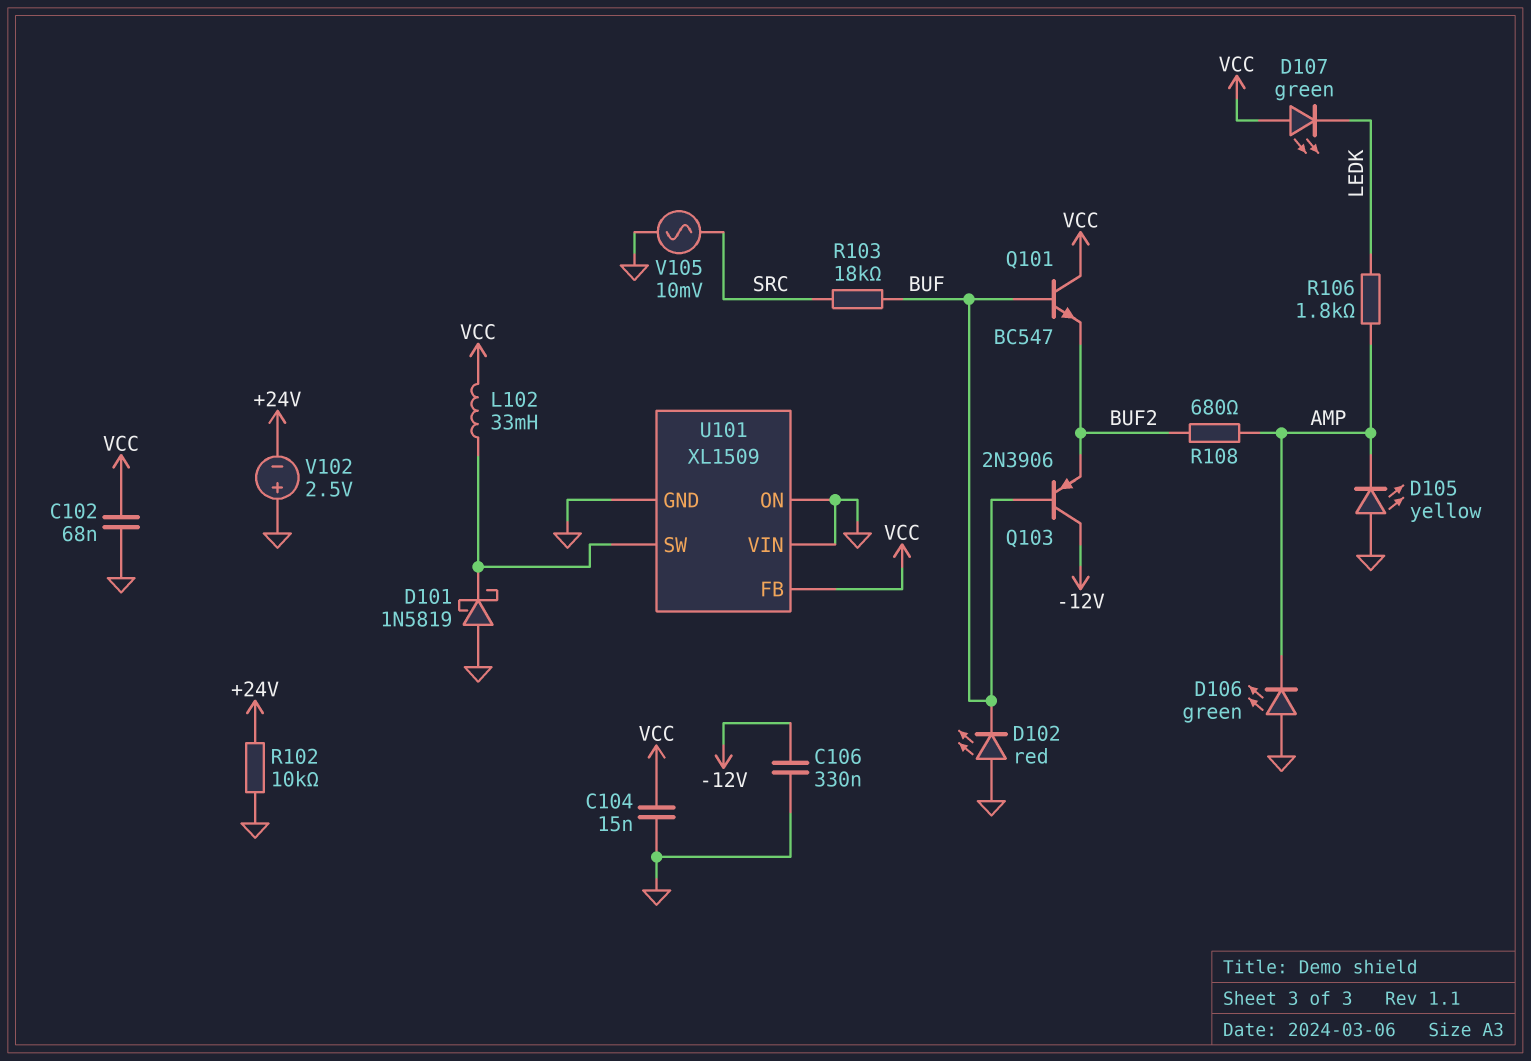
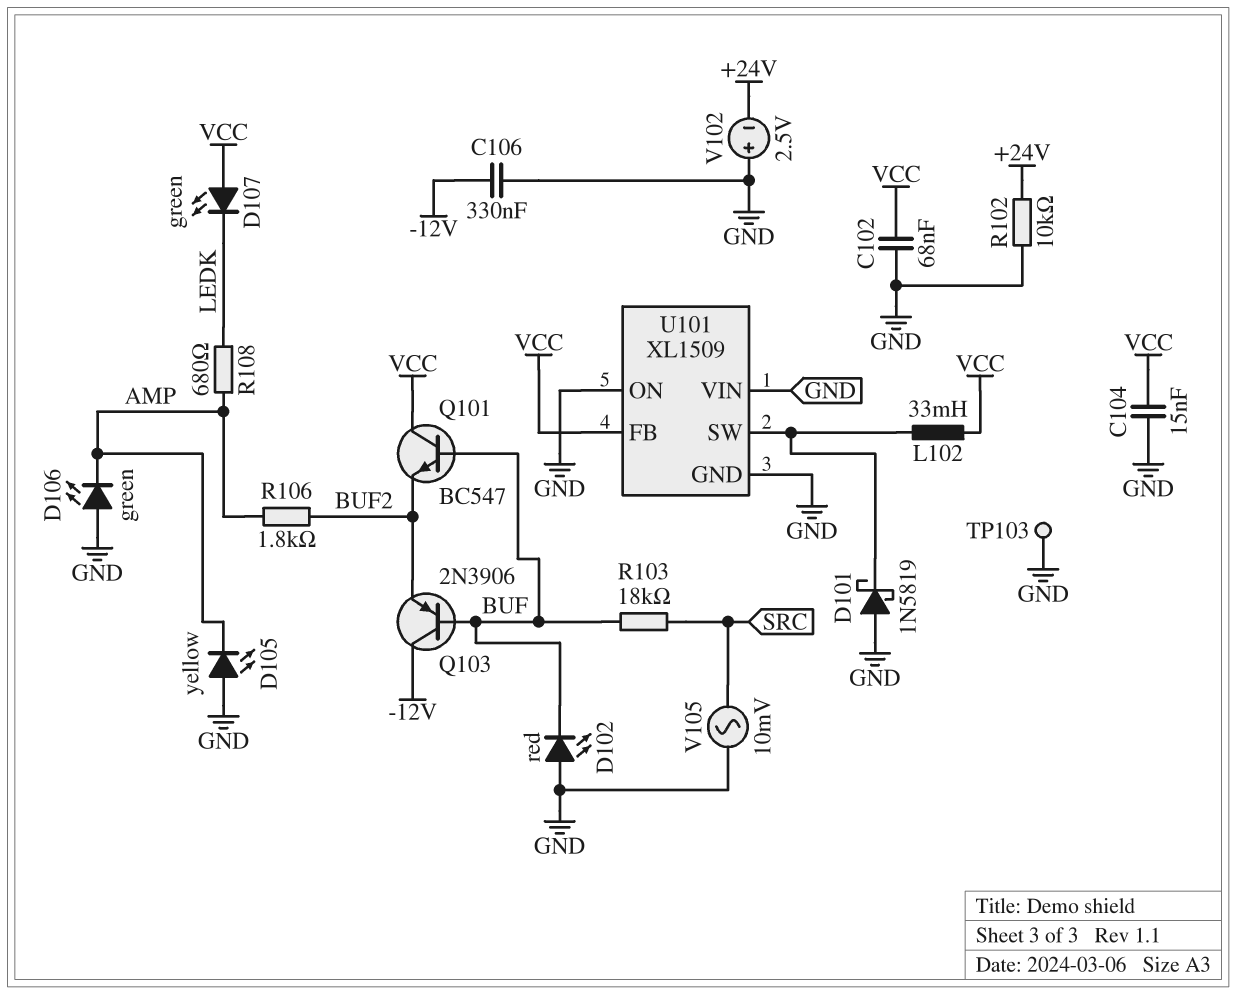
R106: 1.8k (AMP, LEDK) -> 1.8k (AMP, BUF2)
R108: 680 (AMP, BUF2) -> 680 (AMP, LEDK)
TP103: none -> test point (GND)

